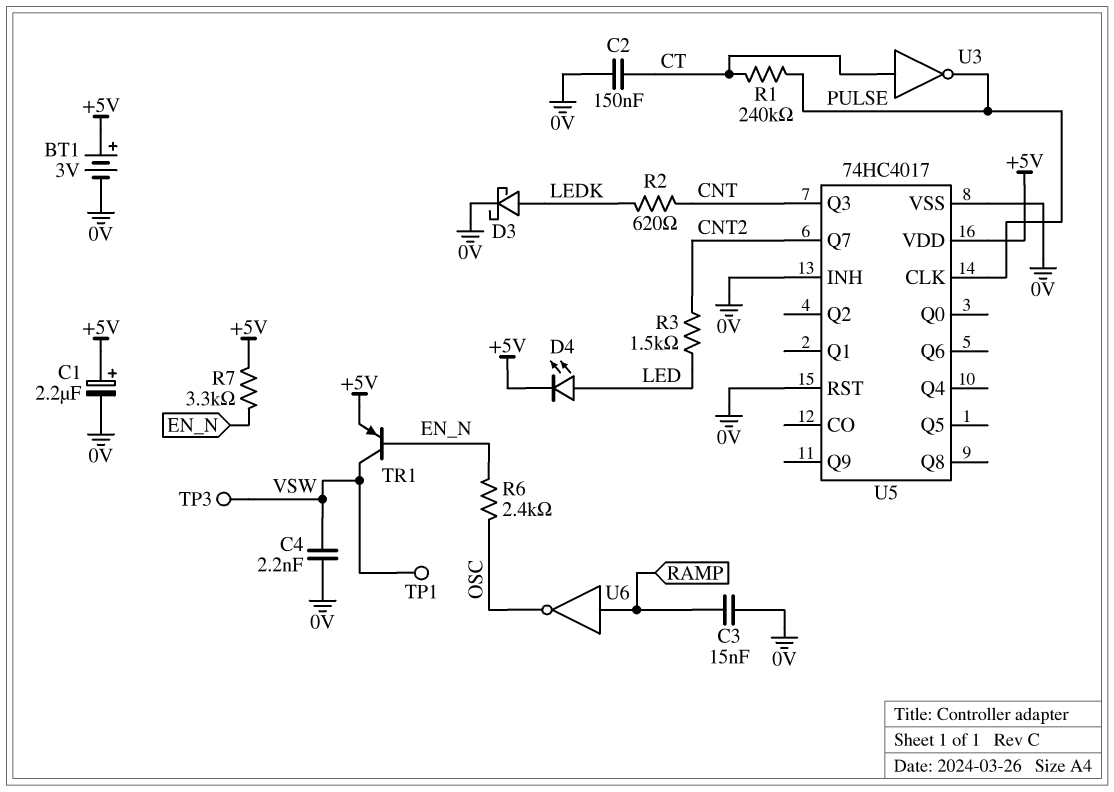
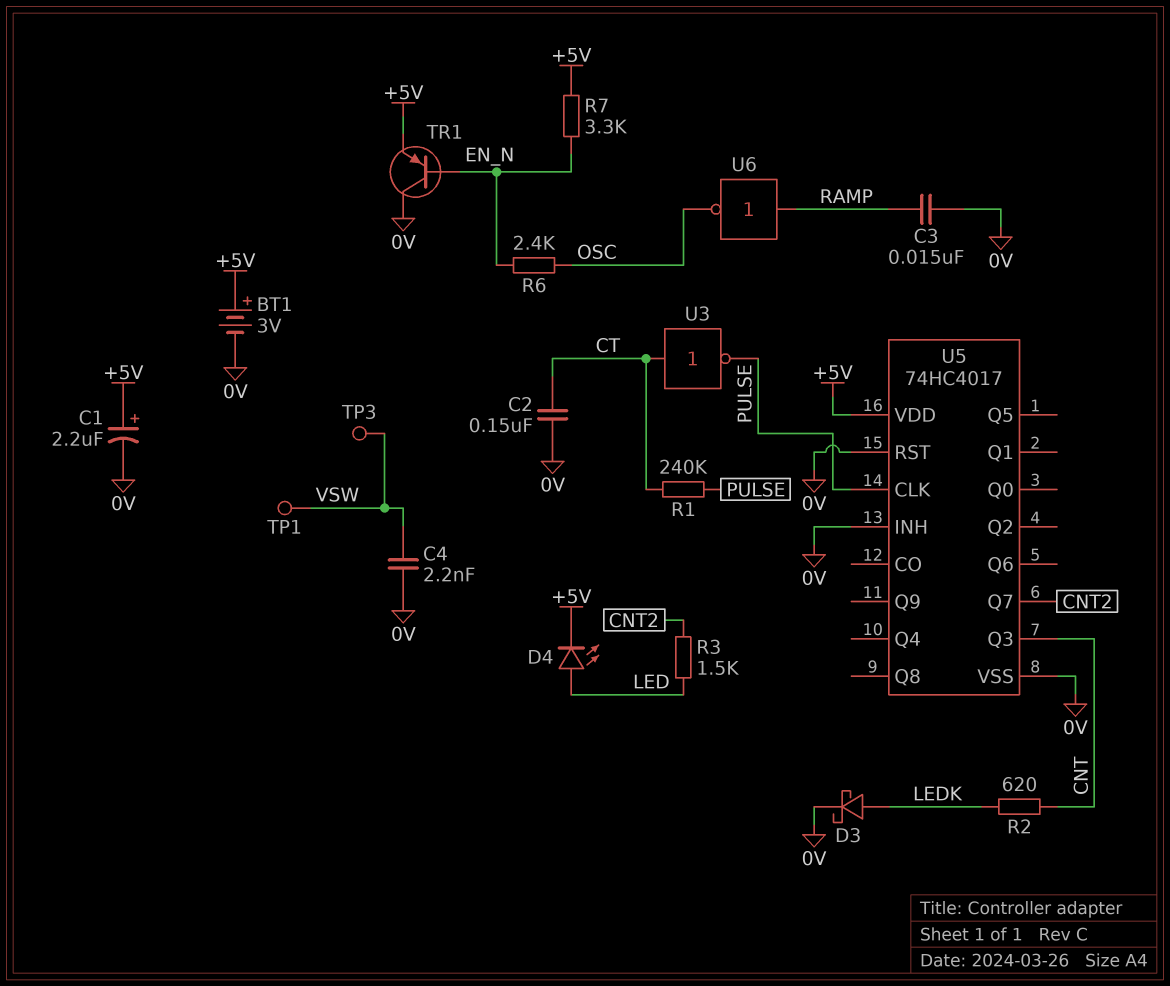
TR1: PNP (B EN_N, C VSW, E +5V) -> PNP (B EN_N, C 0V, E +5V)

